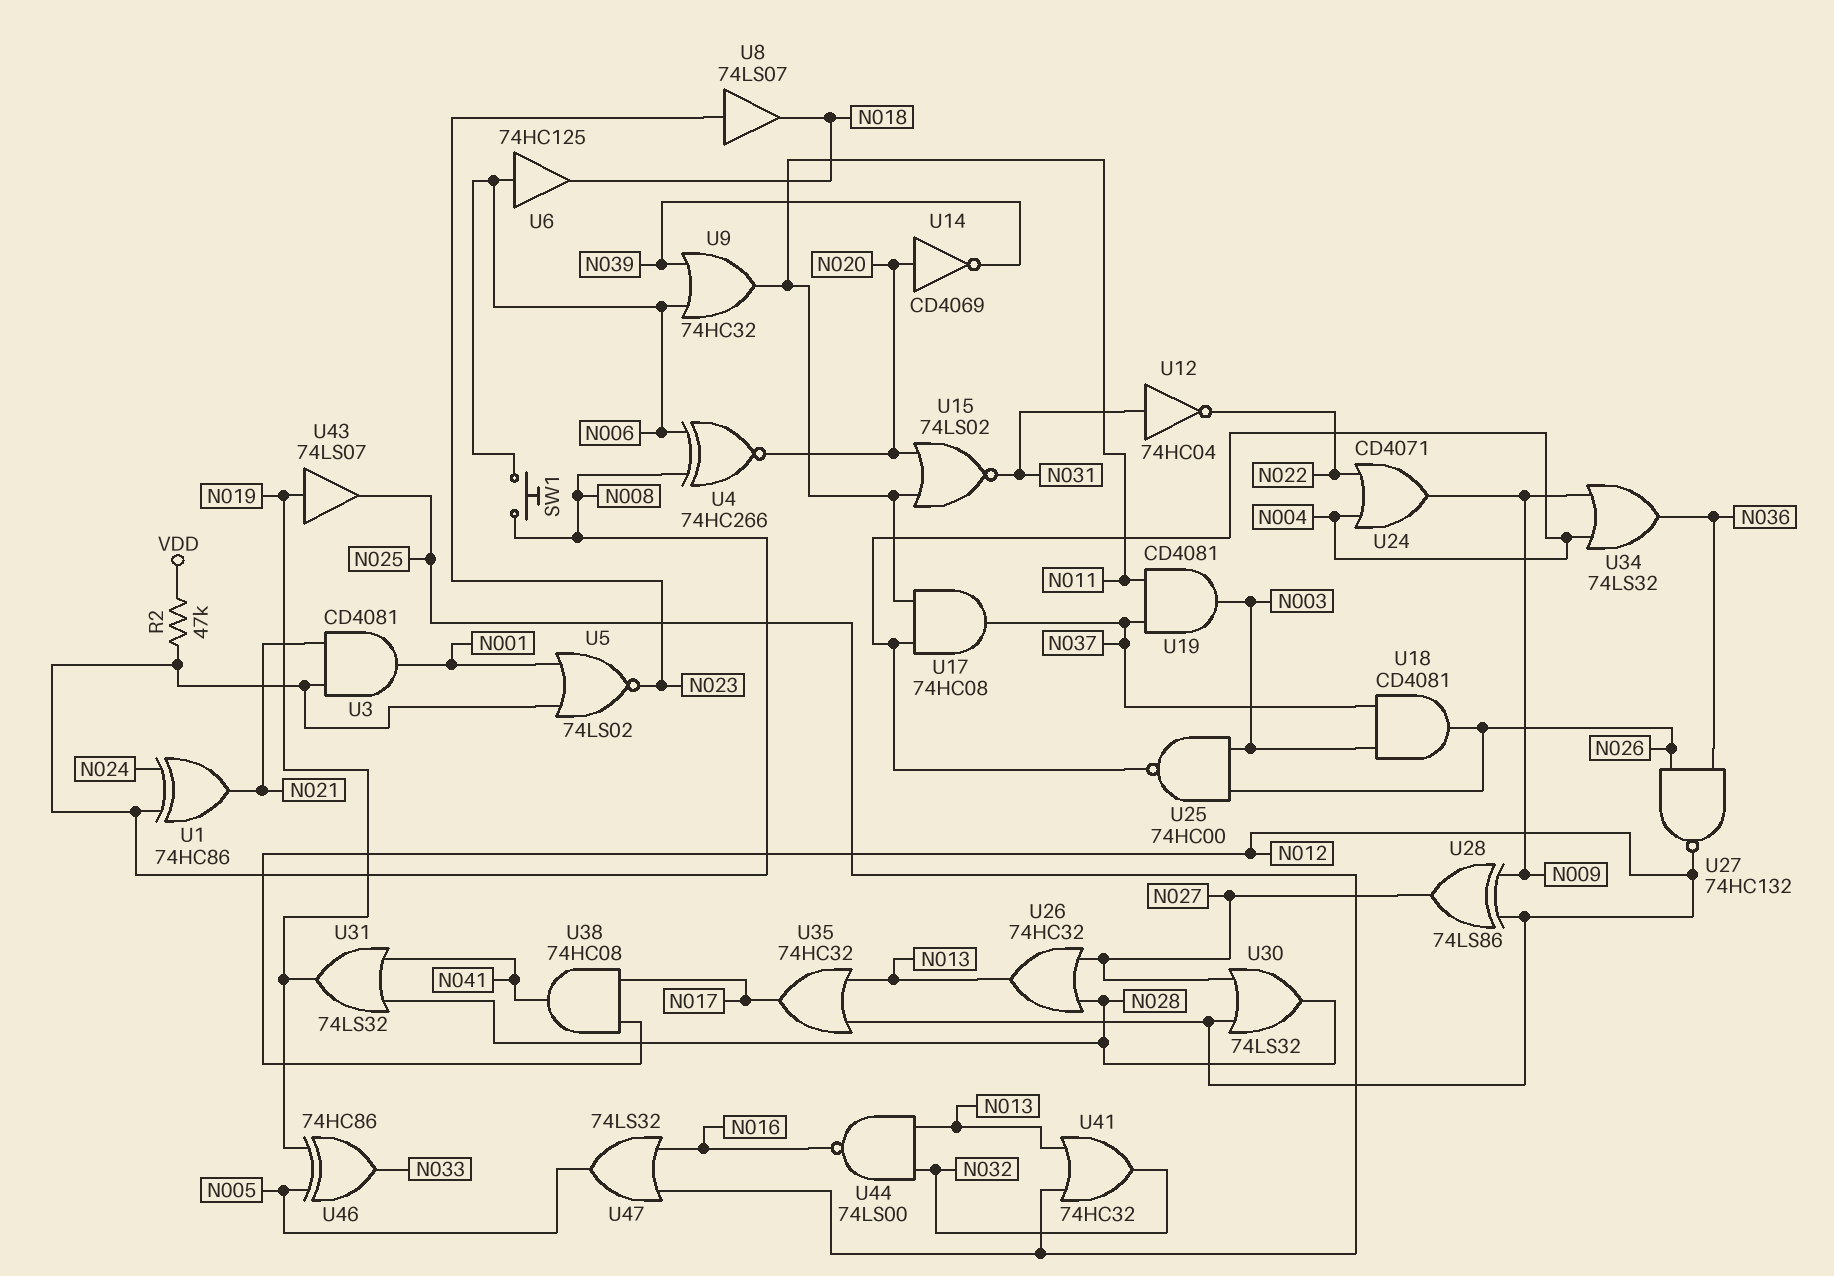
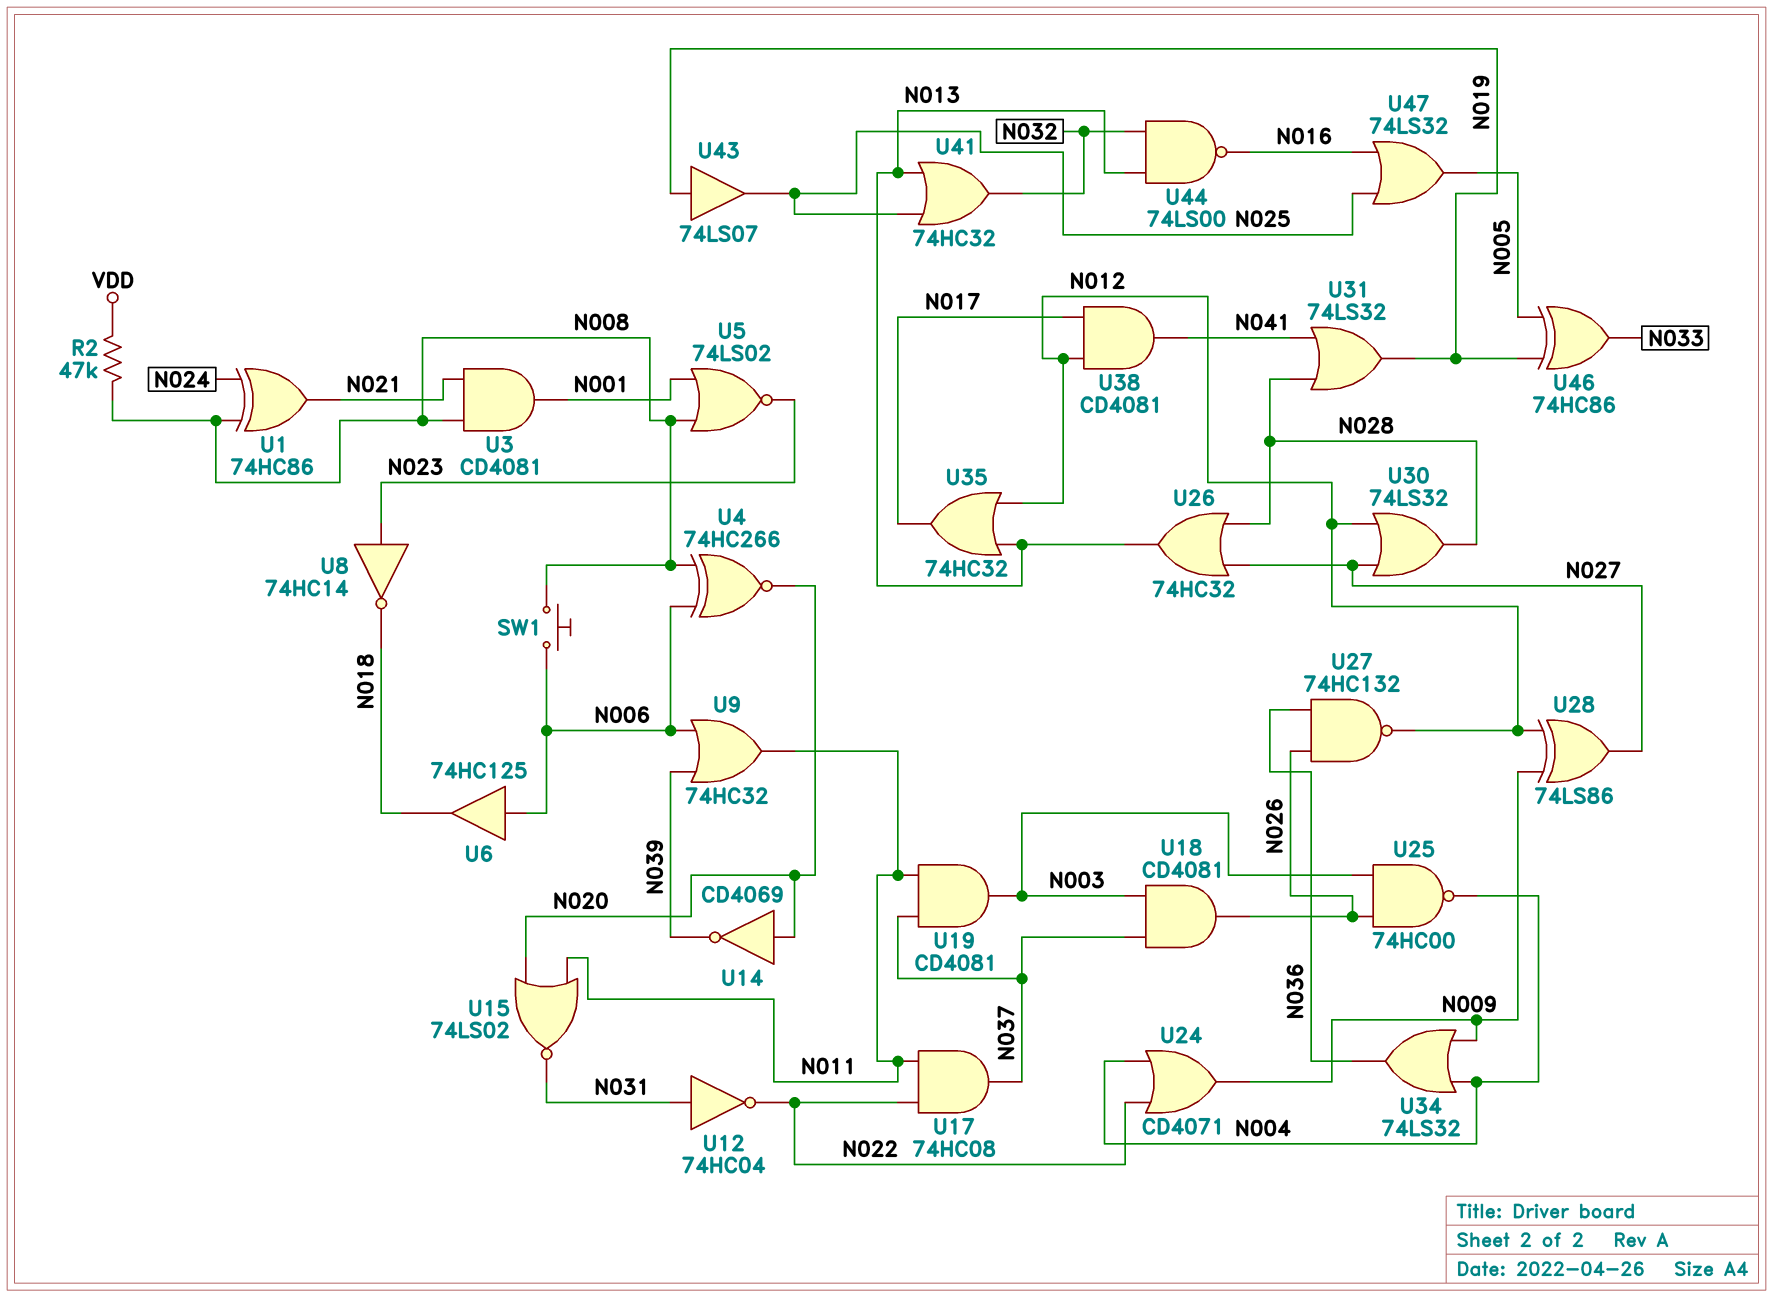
U8: buffer 74LS07 (in N023, out N018) -> NOT 74HC14 (in N023, out N018)
U17: AND 74HC08 (in N004, in N011, out N037) -> AND 74HC08 (in N011, in N022, out N037)
U38: AND 74HC08 (in N012, in N017, out N041) -> AND CD4081 (in N012, in N017, out N041)

